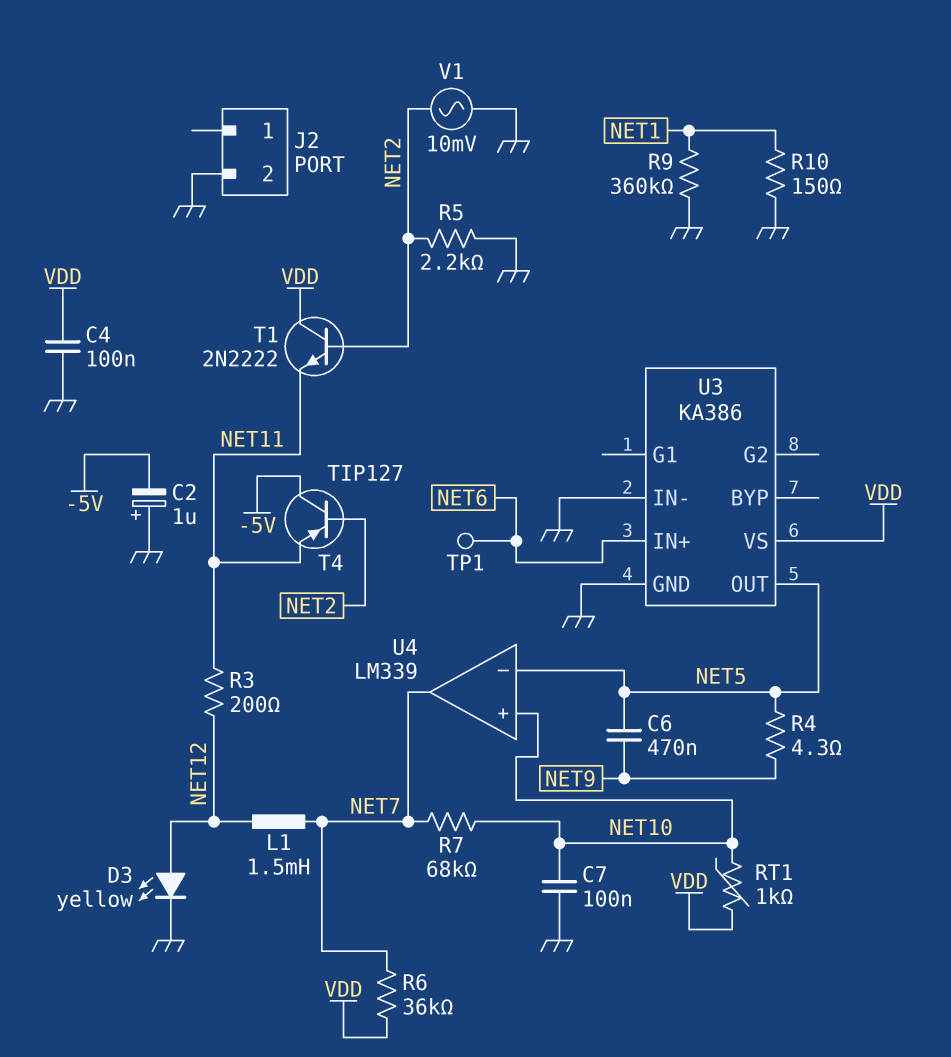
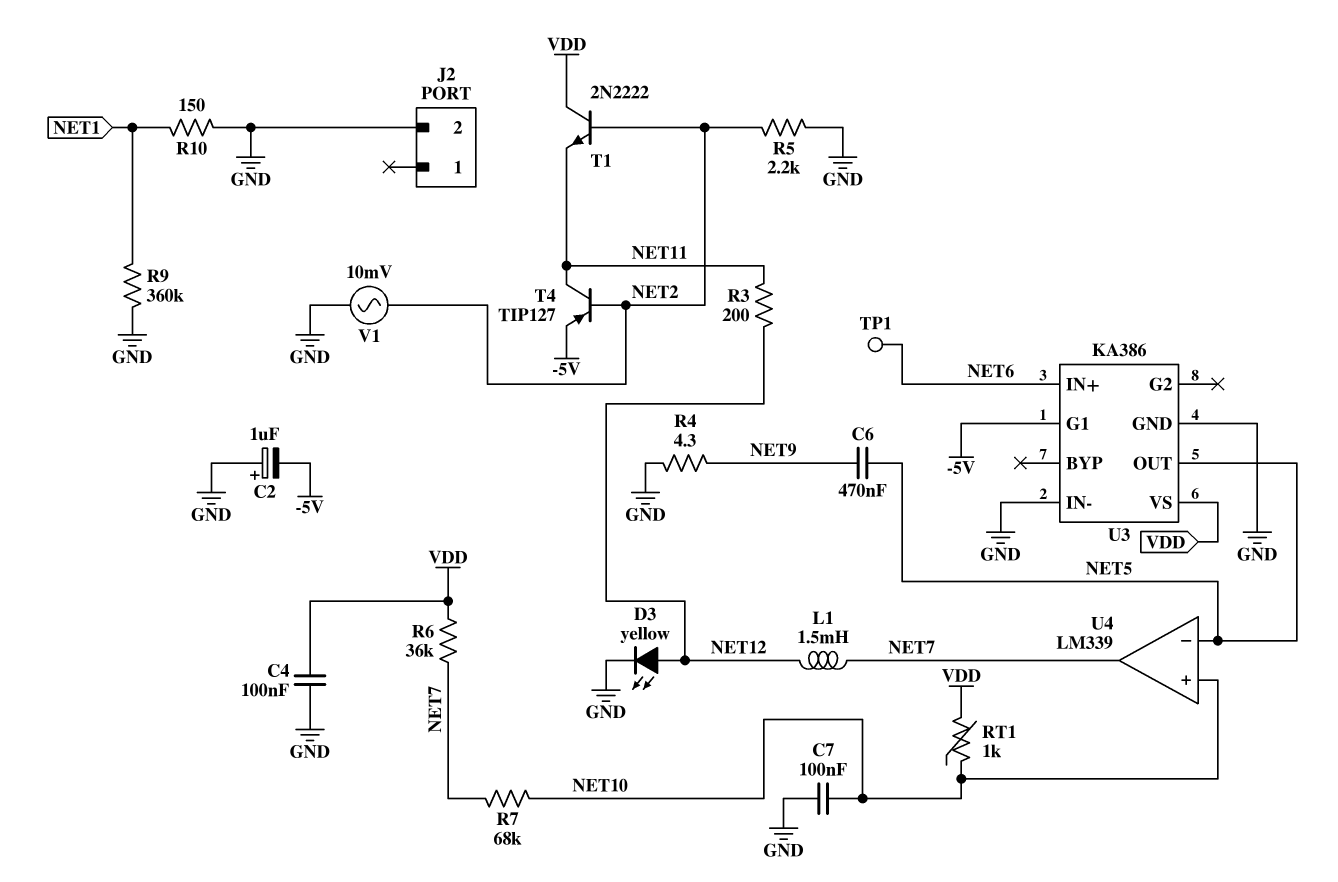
R4: 4.3 (NET5, NET9) -> 4.3 (GND, NET9)
T4: PNP TIP127 (B NET2, C -5V, E NET11) -> PNP TIP127 (B NET2, C NET11, E -5V)
U3 pin G1: none -> -5V

